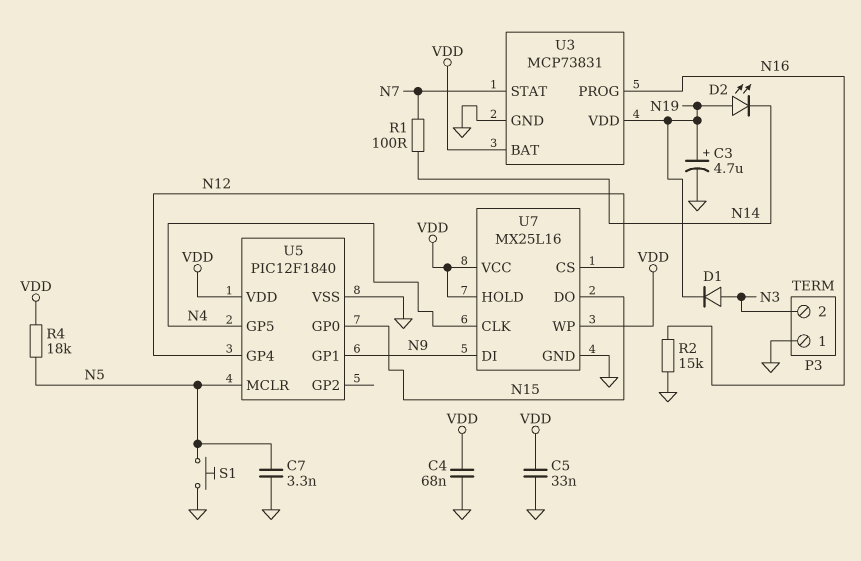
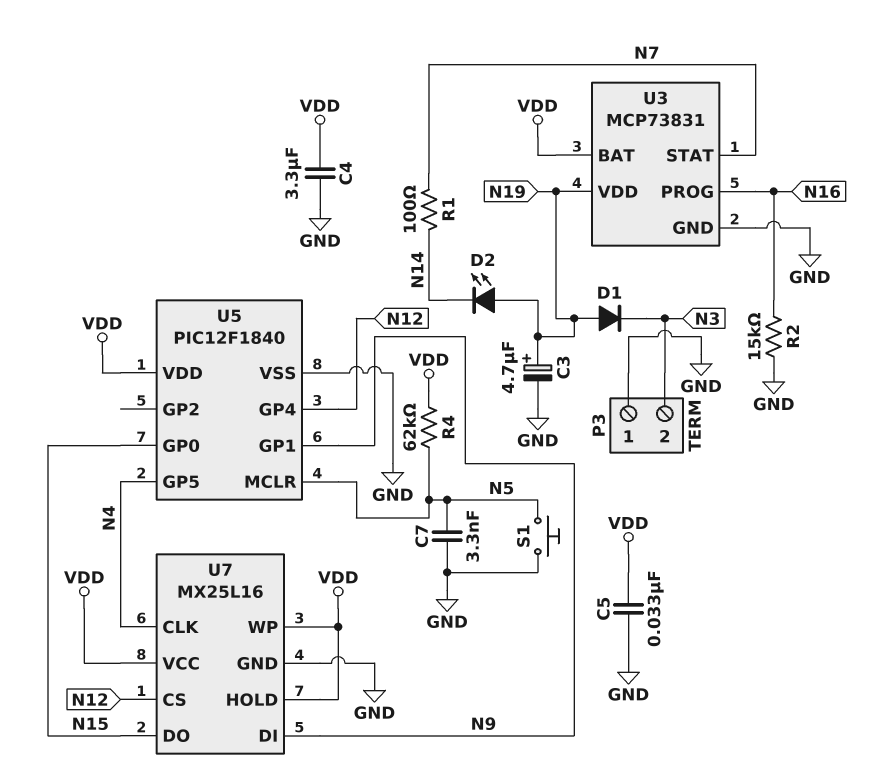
C4: 68nF (GND, VDD) -> 3.3uF (GND, VDD)
D1: diode (A N3, K N19) -> diode (A N19, K N3)
R4: 18k (N5, VDD) -> 62k (N5, VDD)

